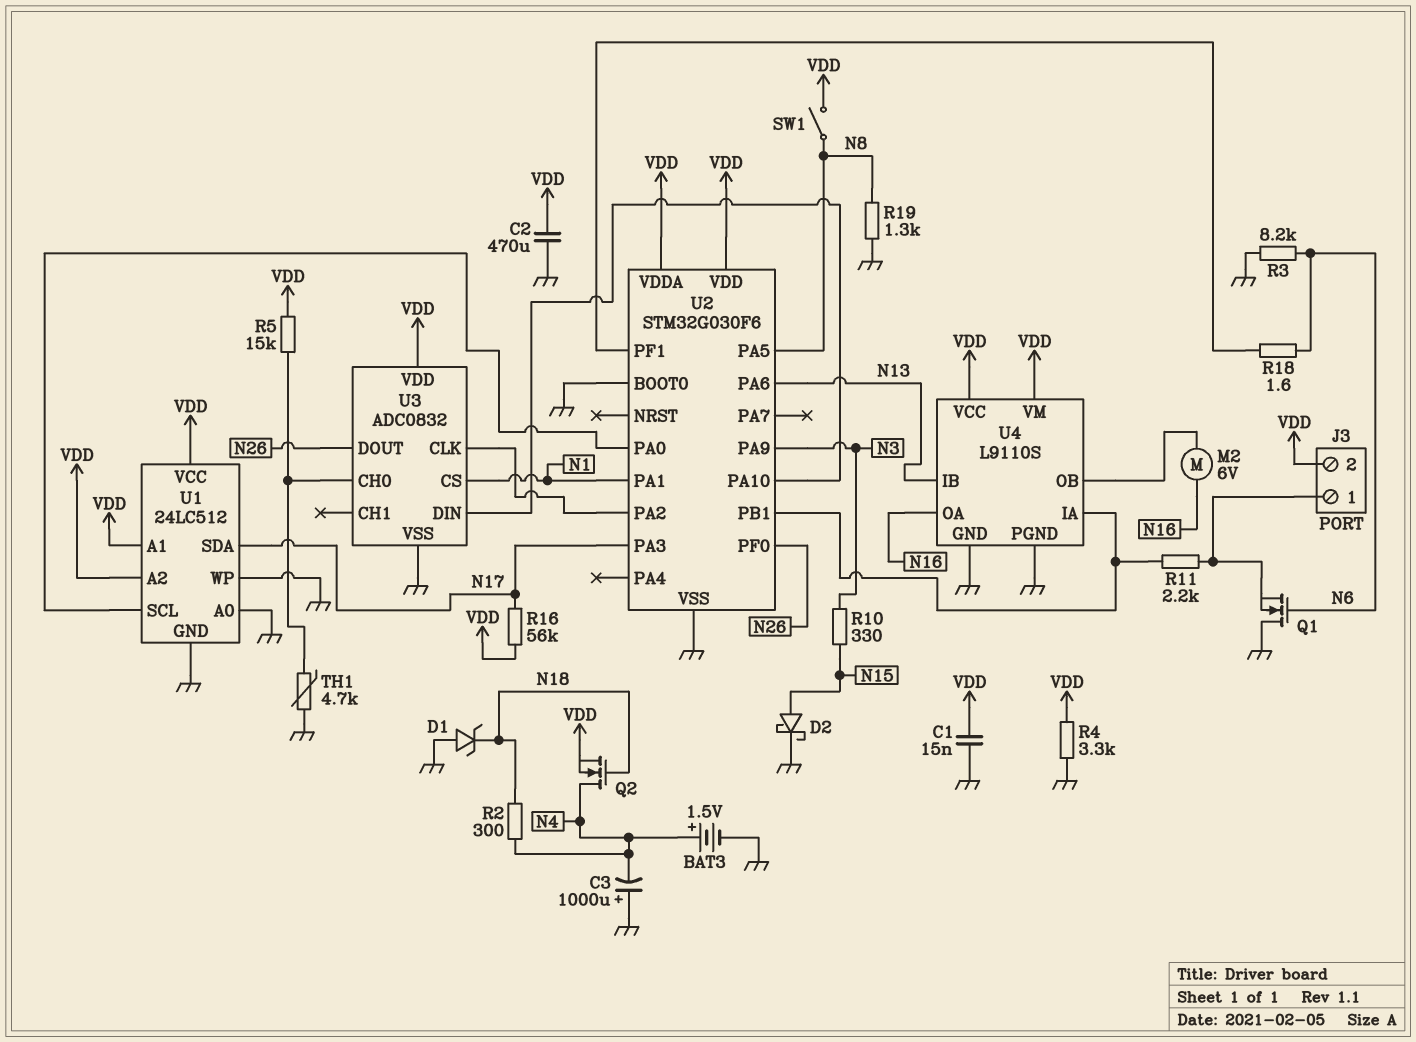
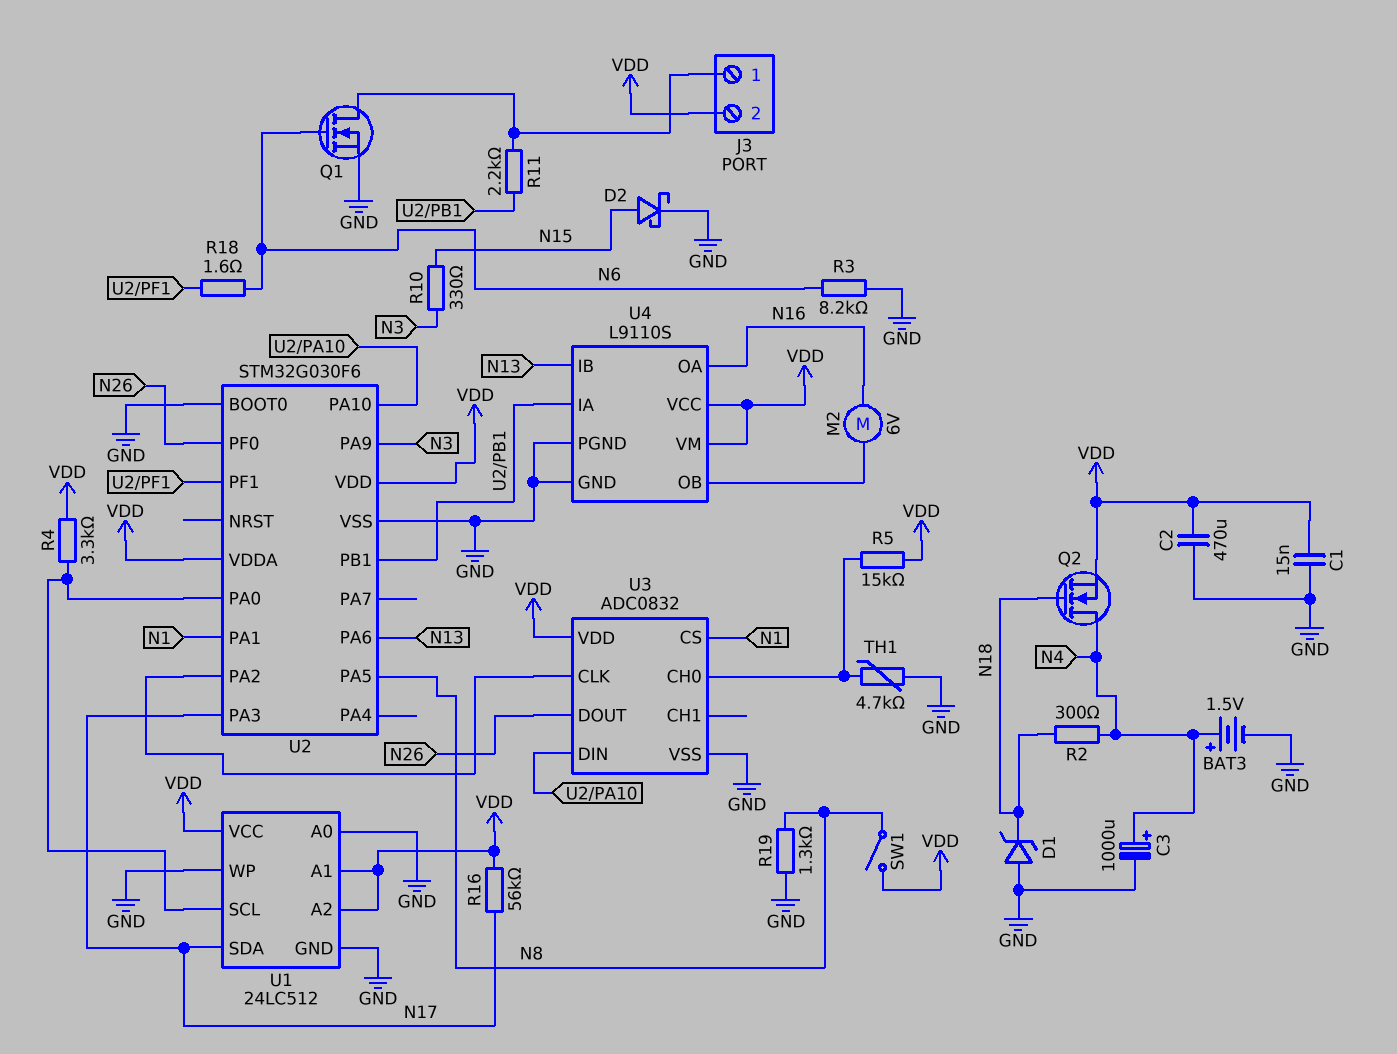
C3: 1000uF (plus GND, minus N4) -> 1000uF (plus N4, minus GND)
Q1: NMOS (G N6, D GND, S J3/1) -> NMOS (G N6, D J3/1, S GND)
R4: 3.3k (GND, VDD) -> 3.3k (U1/SCL, VDD)

